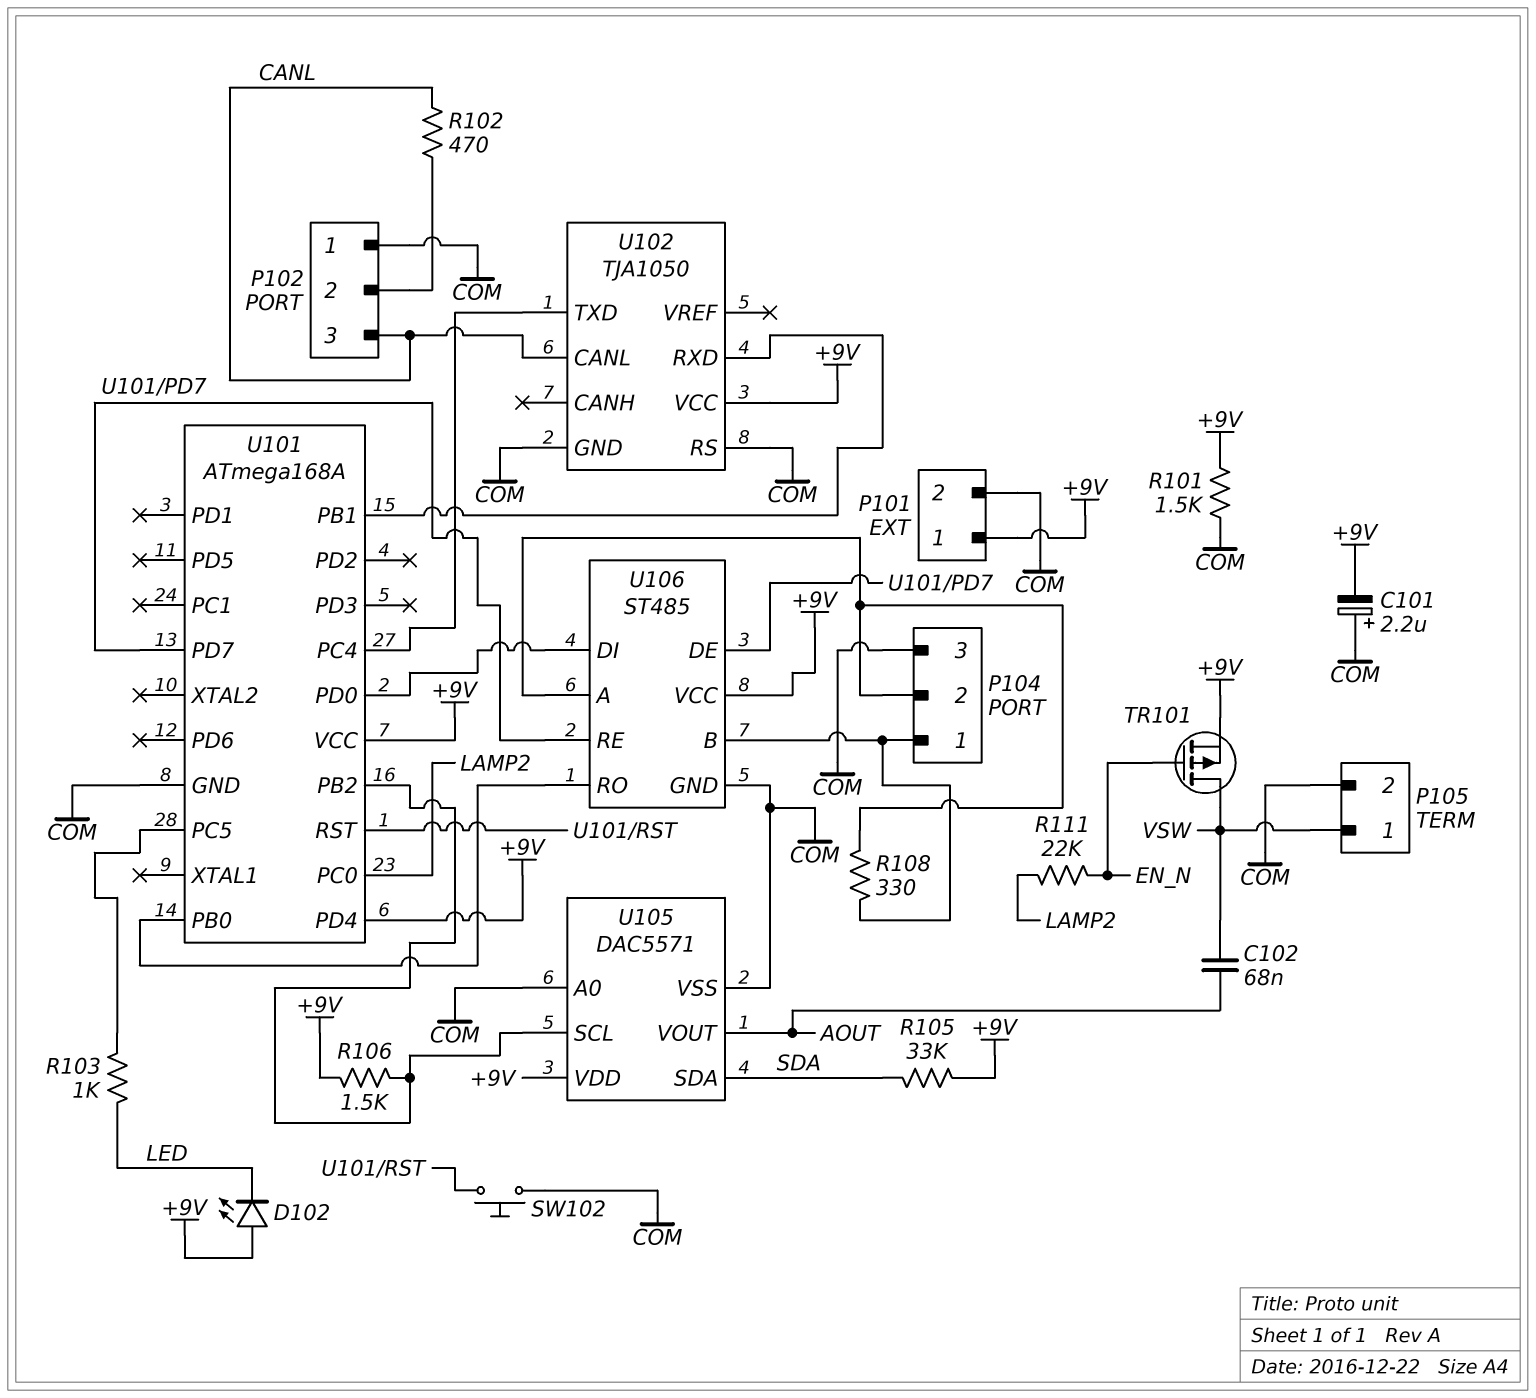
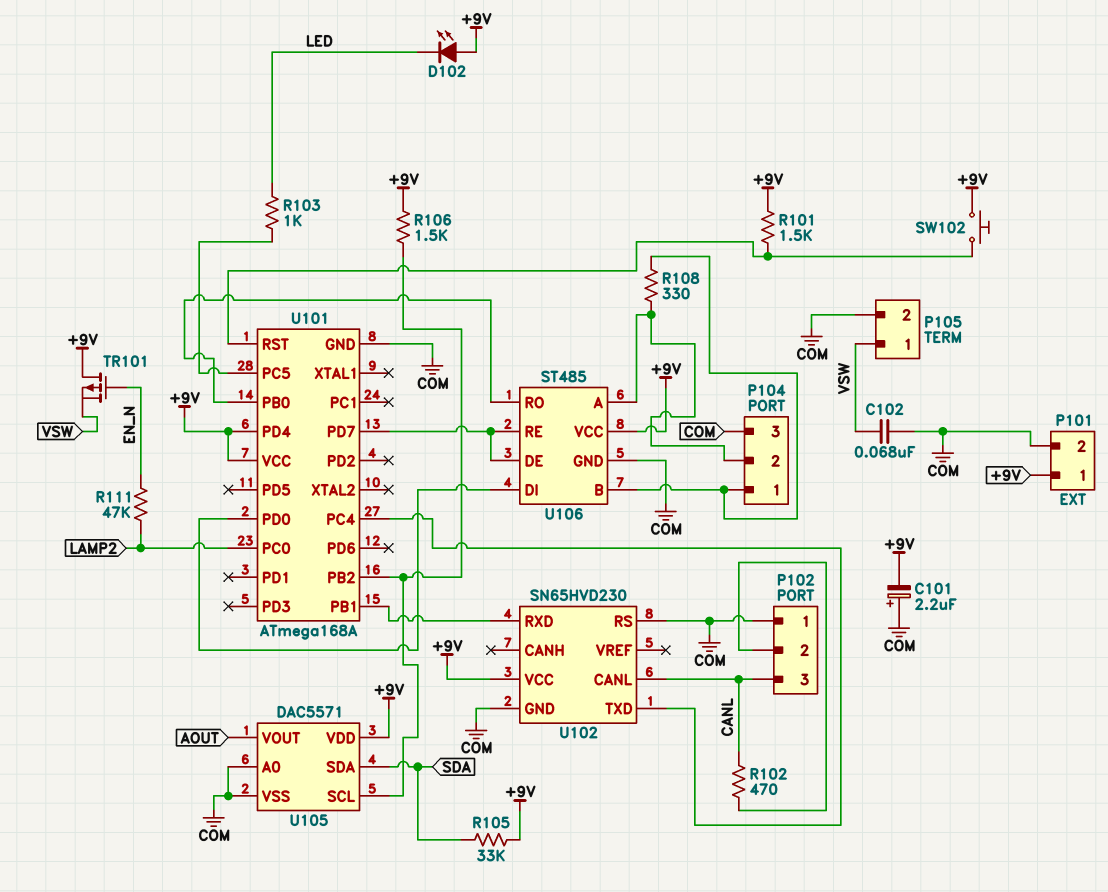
C102: 68nF (AOUT, VSW) -> 68nF (COM, VSW)
R101: 1.5k (+9V, COM) -> 1.5k (+9V, U101/RST)
R111: 22k (EN_N, LAMP2) -> 47k (EN_N, LAMP2)
SW102: button (COM, U101/RST) -> button (+9V, U101/RST)
TR101: PMOS (G EN_N, D VSW, S +9V) -> PMOS (G EN_N, D +9V, S VSW)
U102: TJA1050 -> SN65HVD230

